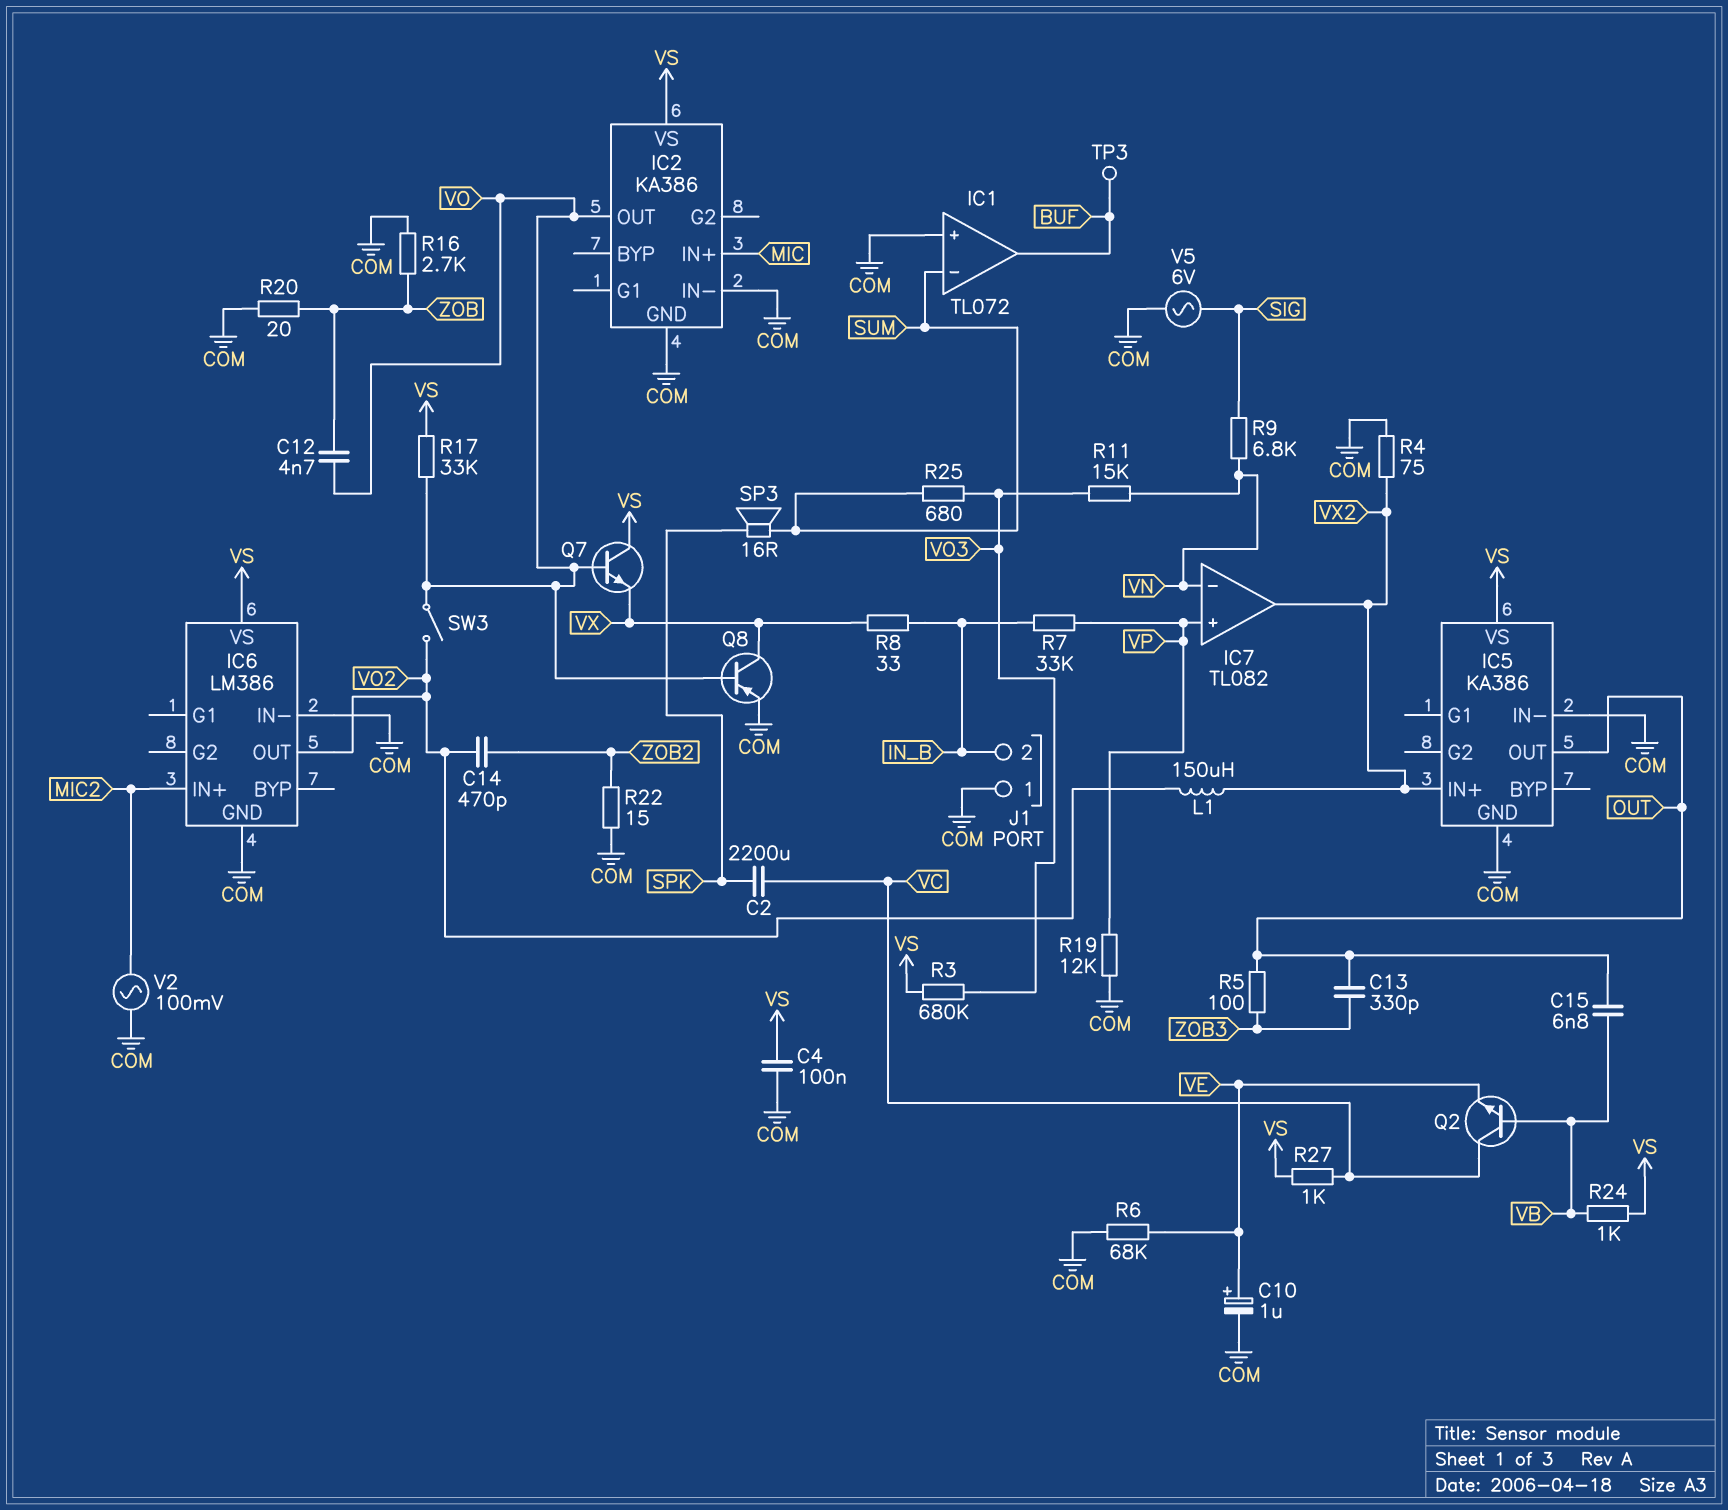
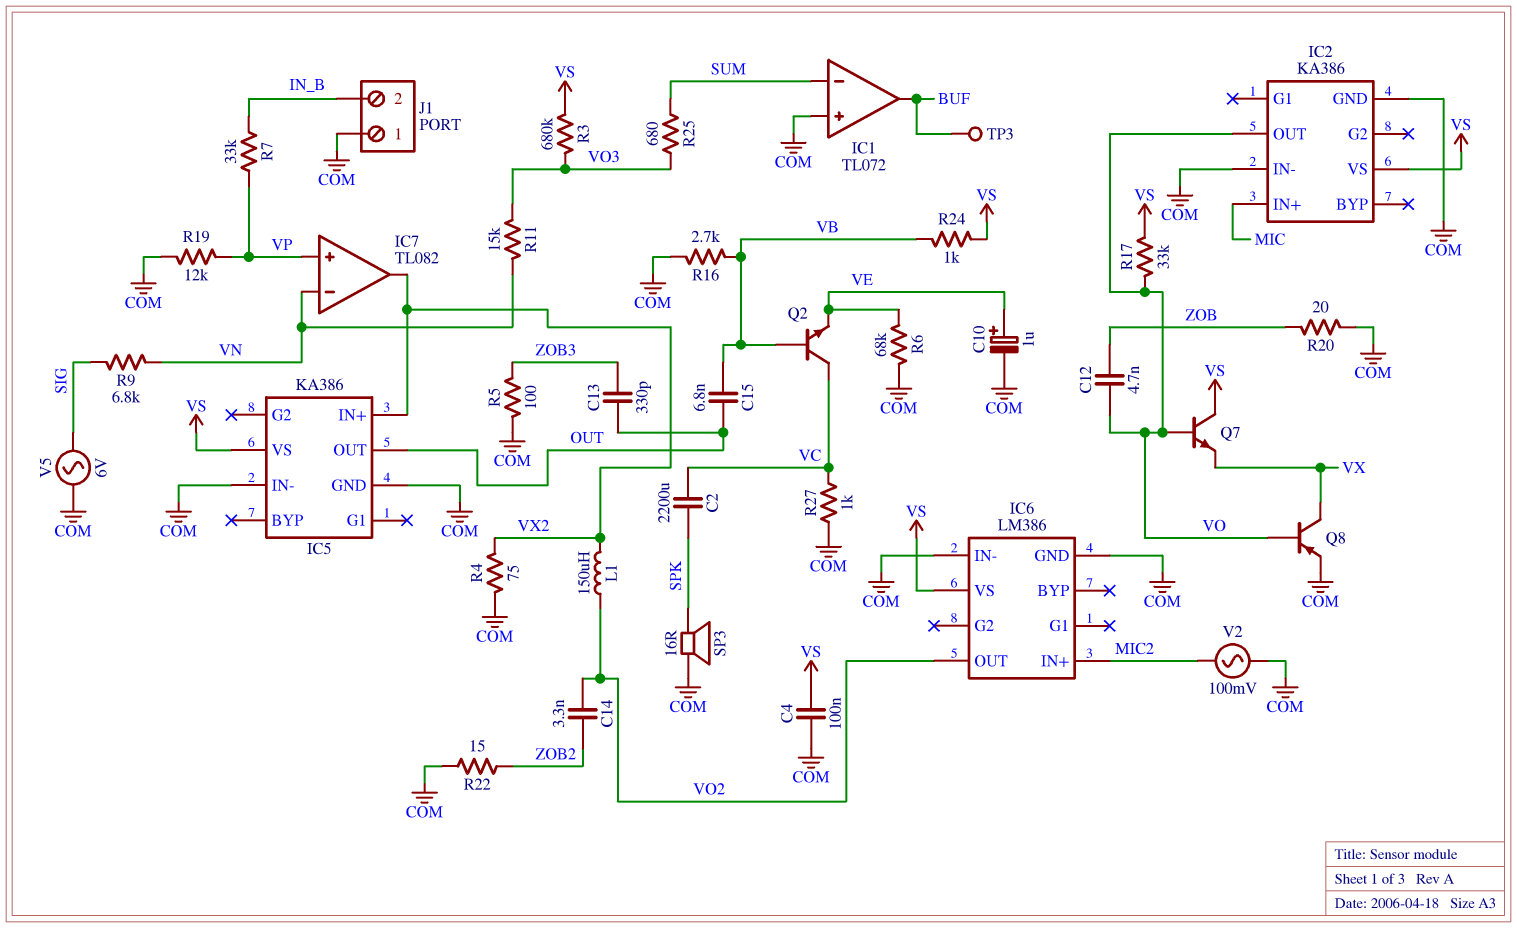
C14: 470pF (VO2, ZOB2) -> 3.3nF (VO2, ZOB2)
R5: 100 (OUT, ZOB3) -> 100 (COM, ZOB3)
R8: 33 (IN_B, VX) -> none
R16: 2.7k (COM, ZOB) -> 2.7k (COM, VB)
R27: 1k (VC, VS) -> 1k (COM, VC)
SP3: speaker 16R (SPK, SUM) -> speaker 16R (COM, SPK)
SW3: switch (VO, VO2) -> none

